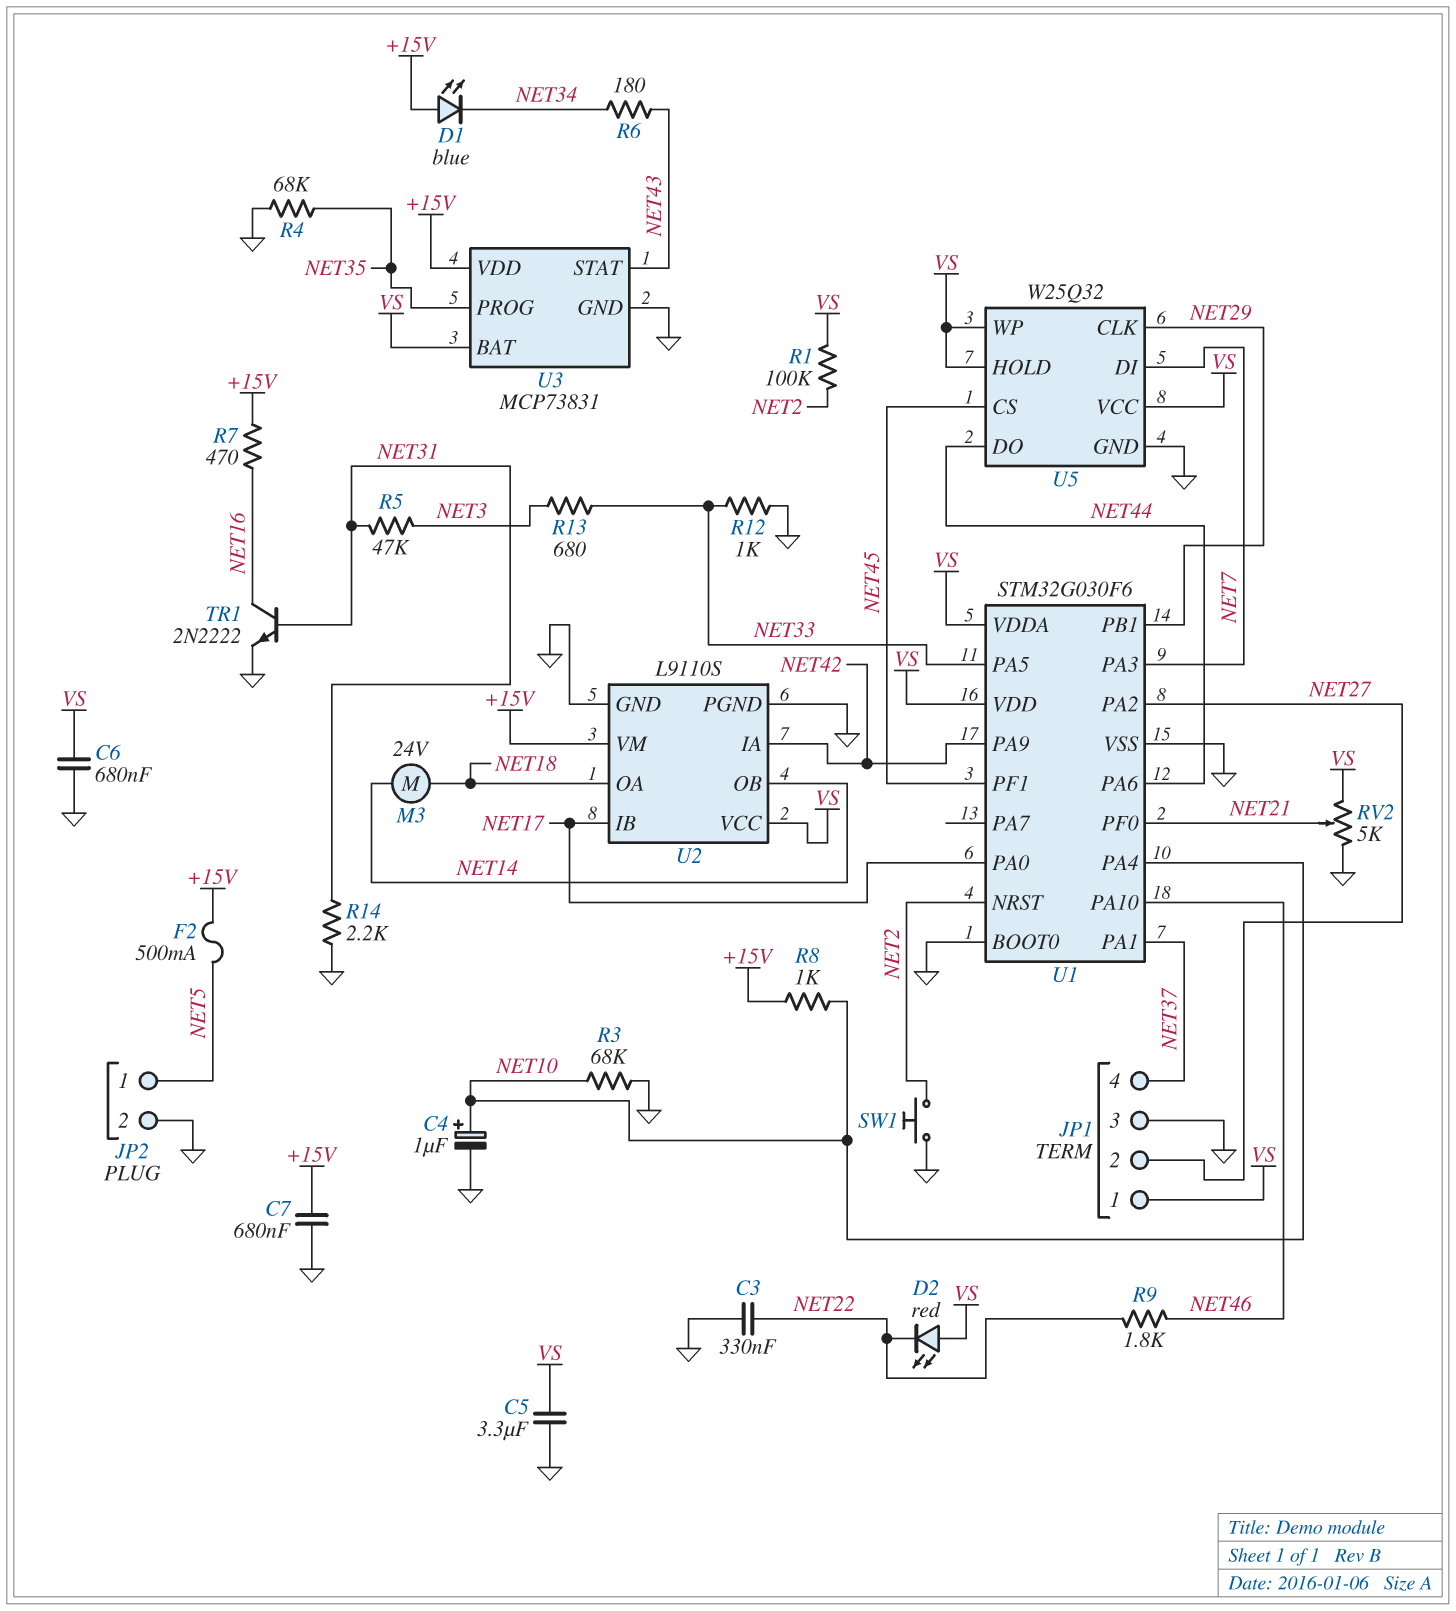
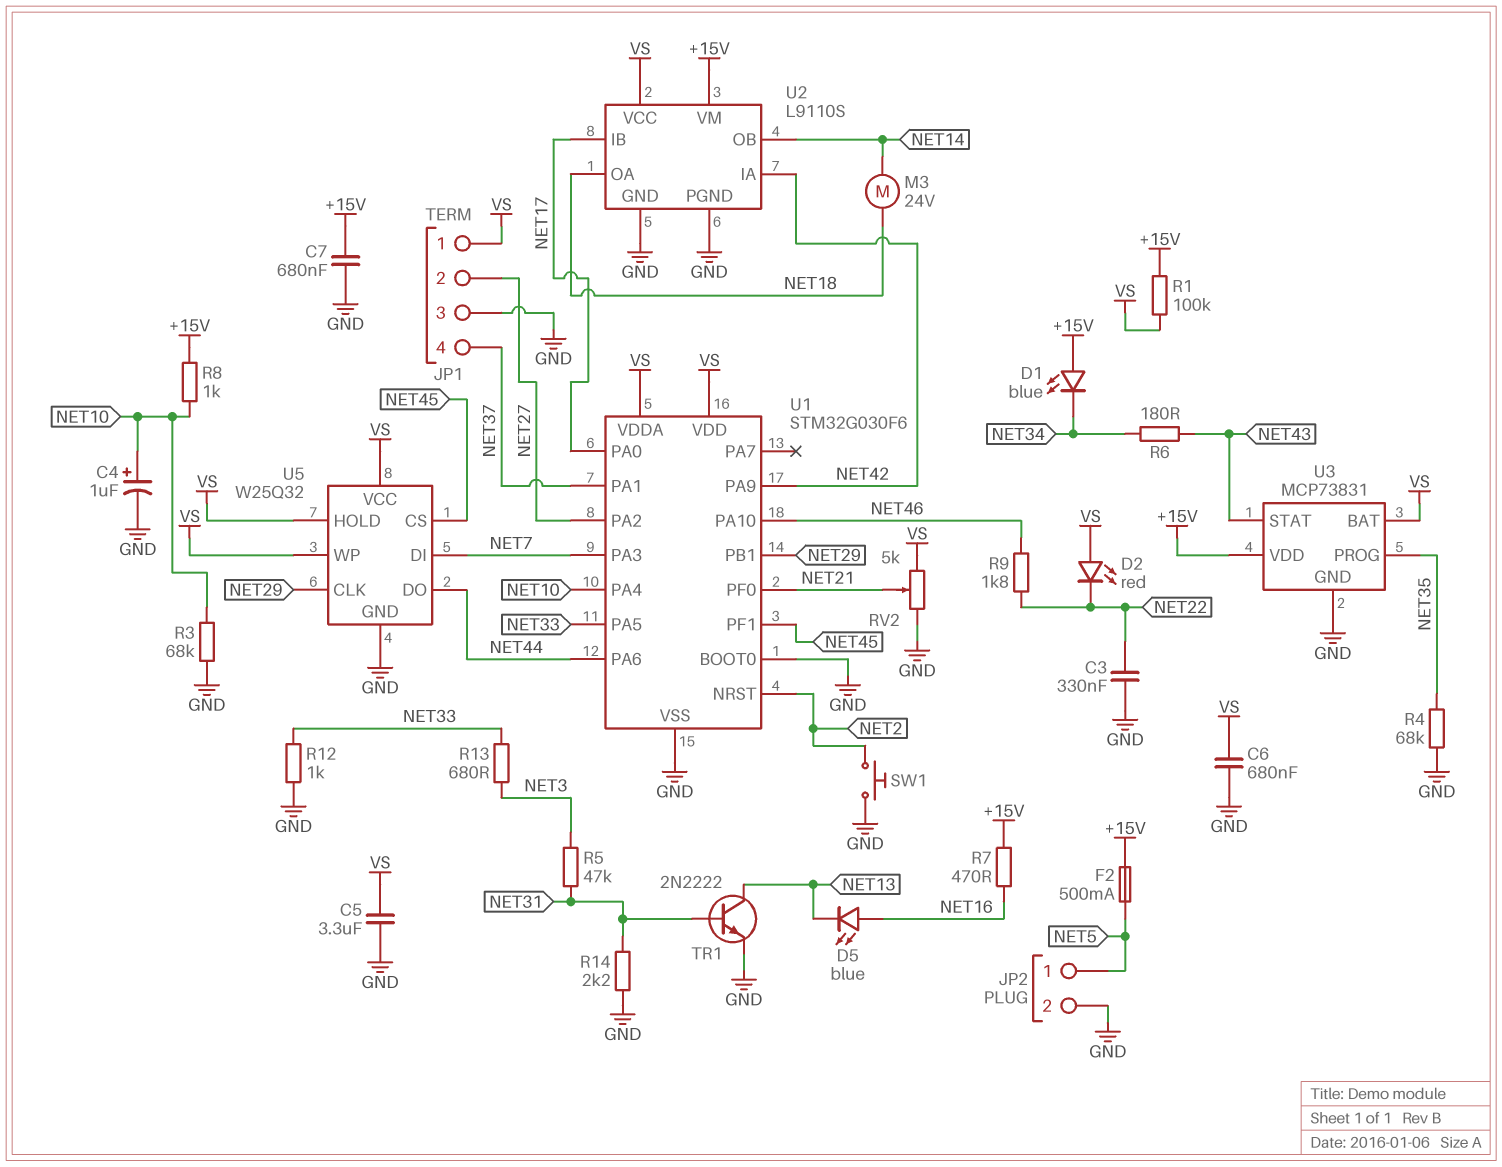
D5: none -> LED blue (A NET16, K NET13)
R1: 100k (NET2, VS) -> 100k (+15V, VS)
TR1: NPN 2N2222 (B NET31, C NET16, E GND) -> NPN 2N2222 (B NET31, C NET13, E GND)

